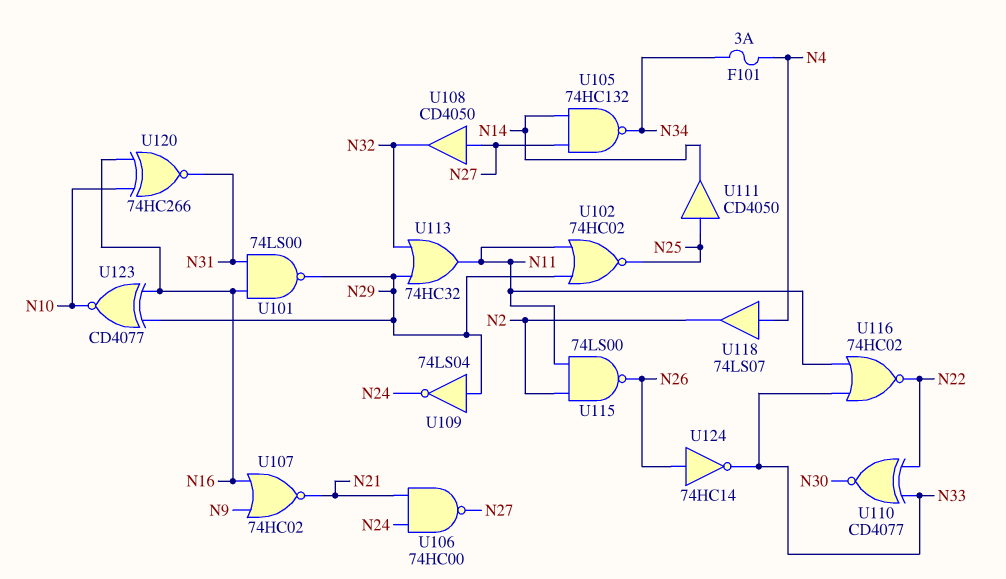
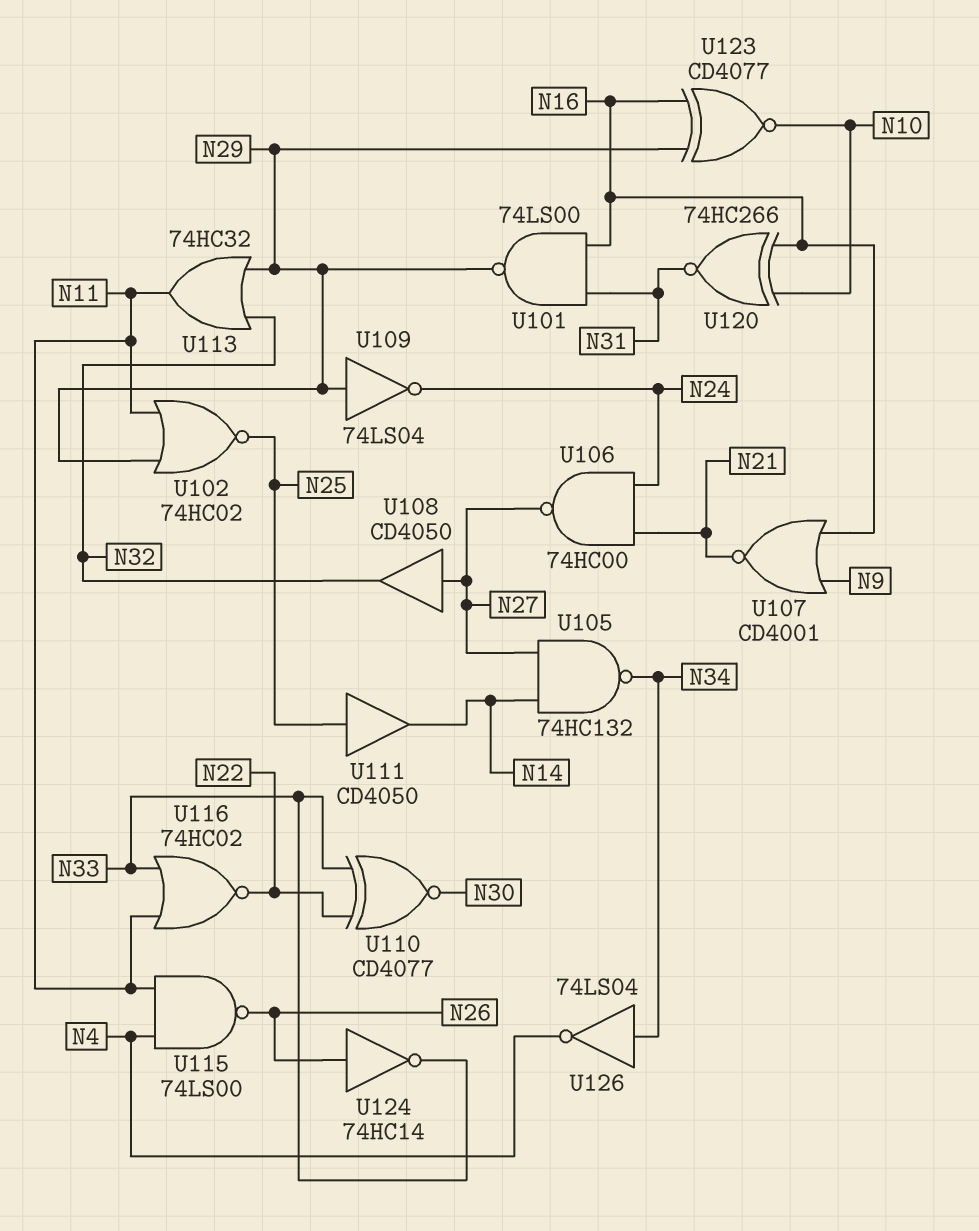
F101: 3A (N4, N34) -> none
U107: NOR 74HC02 (in N9, in N16, out N21) -> NOR CD4001 (in N9, in N16, out N21)
U115: NAND 74LS00 (in N2, in N11, out N26) -> NAND 74LS00 (in N4, in N11, out N26)
U118: buffer 74LS07 (in N4, out N2) -> none
U126: none -> NOT 74LS04 (in N34, out N4)

